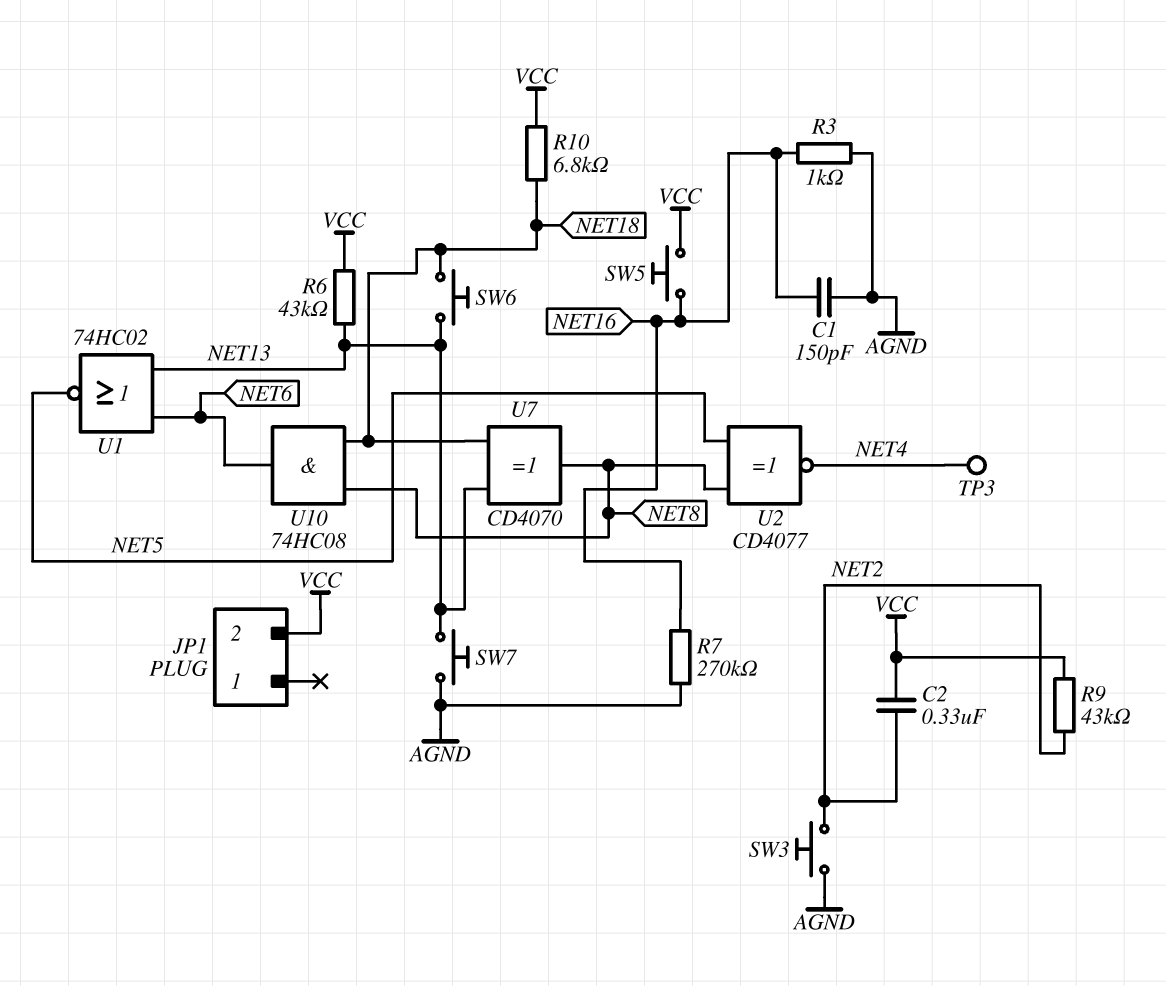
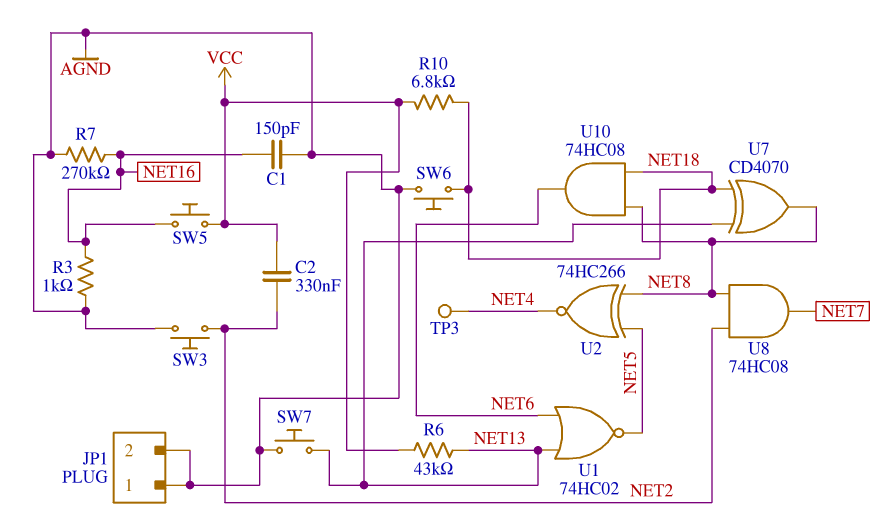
JP1 pin 1: none -> AGND
JP1 pin 2: VCC -> AGND
R9: 43k (NET2, VCC) -> none
SW6: button (NET13, NET18) -> button (AGND, NET18)
U2: XNOR CD4077 (in NET5, in NET8, out NET4) -> XNOR 74HC266 (in NET5, in NET8, out NET4)
U8: none -> AND 74HC08 (in NET2, in NET8, out NET7)

